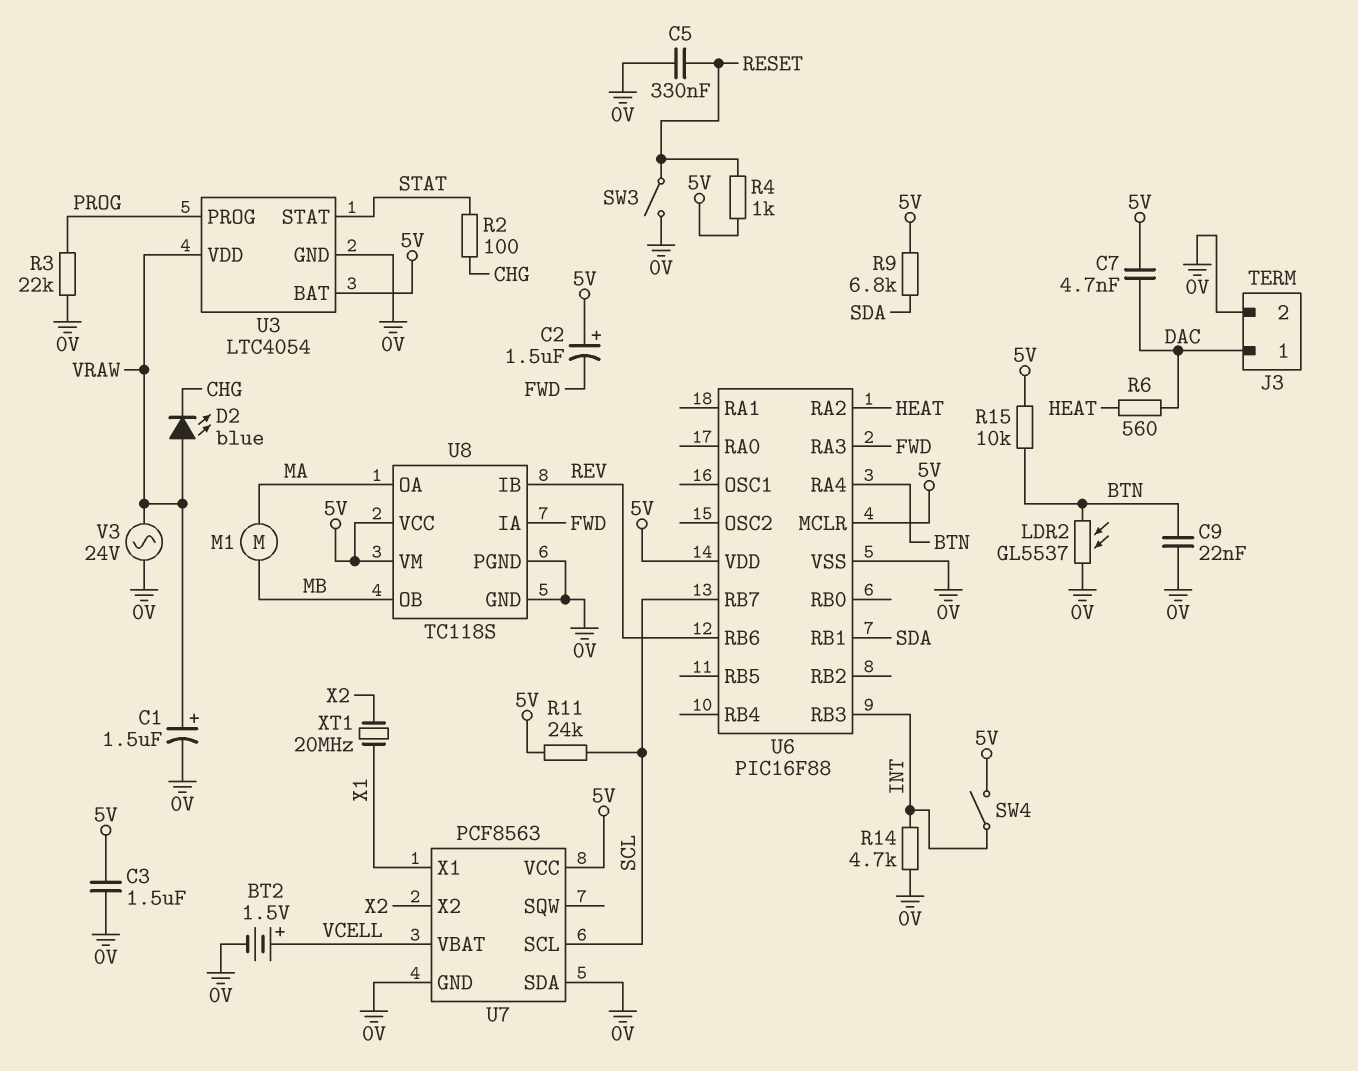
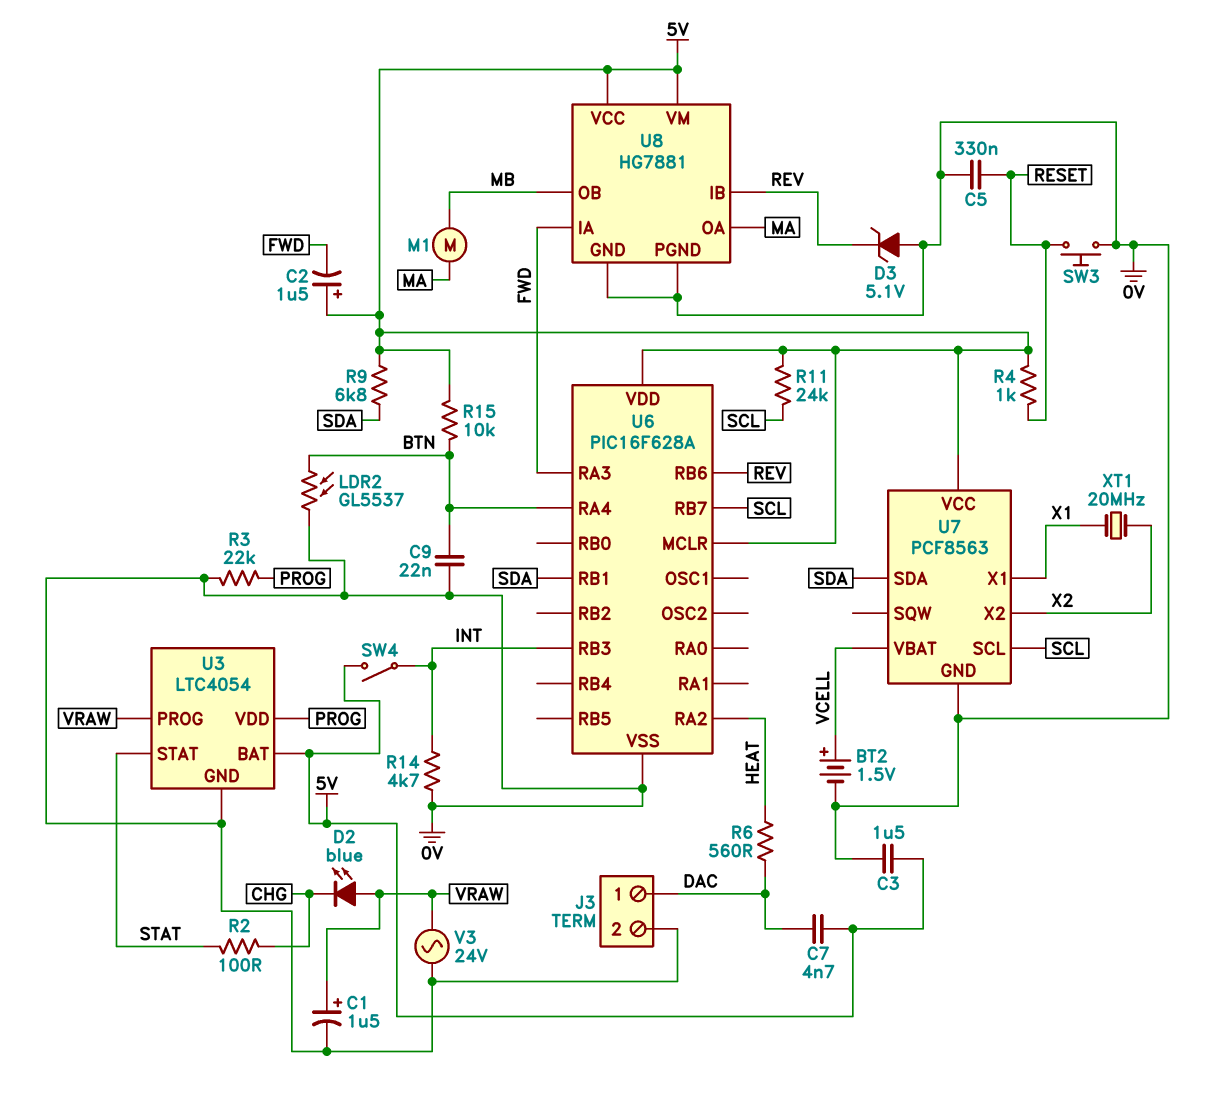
D3: none -> zener 5.1V (A 0V, K REV)
SW3: switch (0V, RESET) -> button (0V, RESET)
U3 pin PROG: PROG -> VRAW
U3 pin VDD: VRAW -> PROG
U6: PIC16F88 -> PIC16F628A
U7 pin SDA: 0V -> SDA
U8: TC118S -> HG7881

